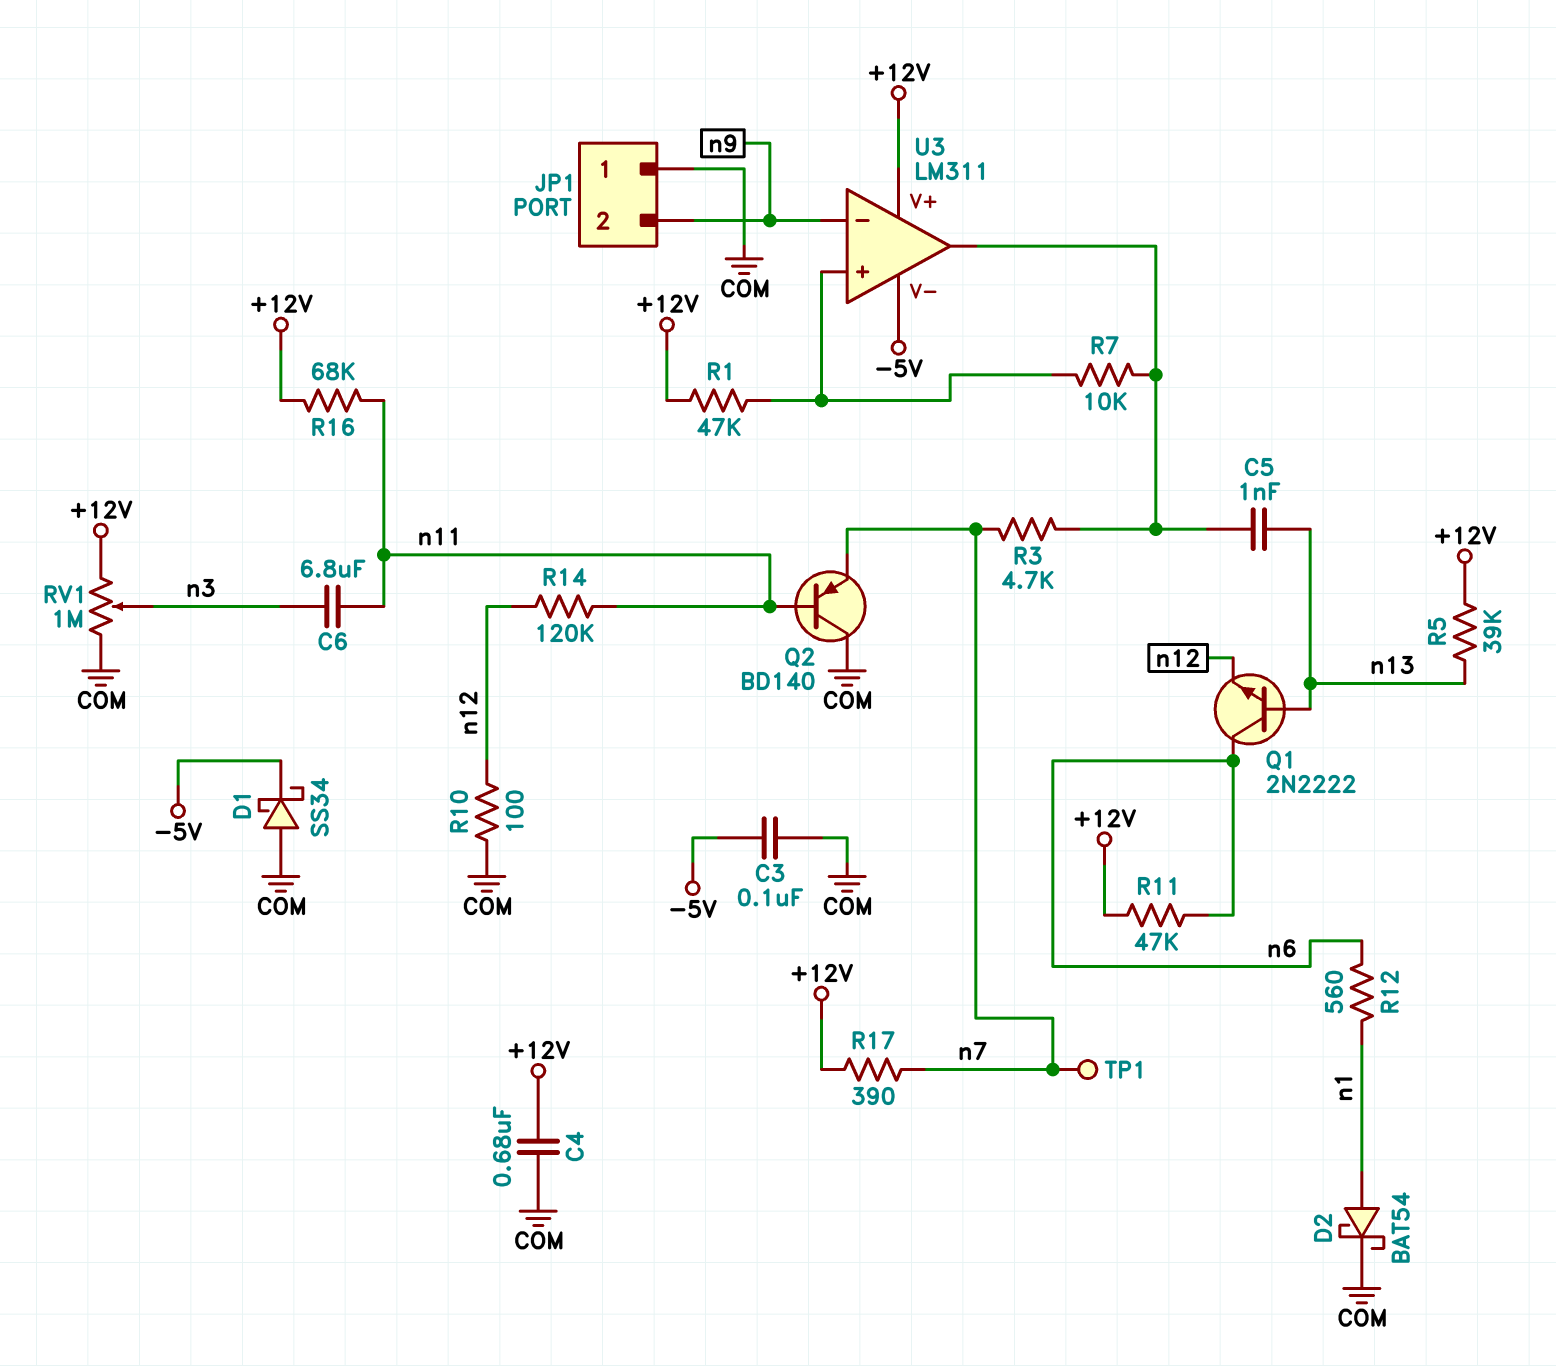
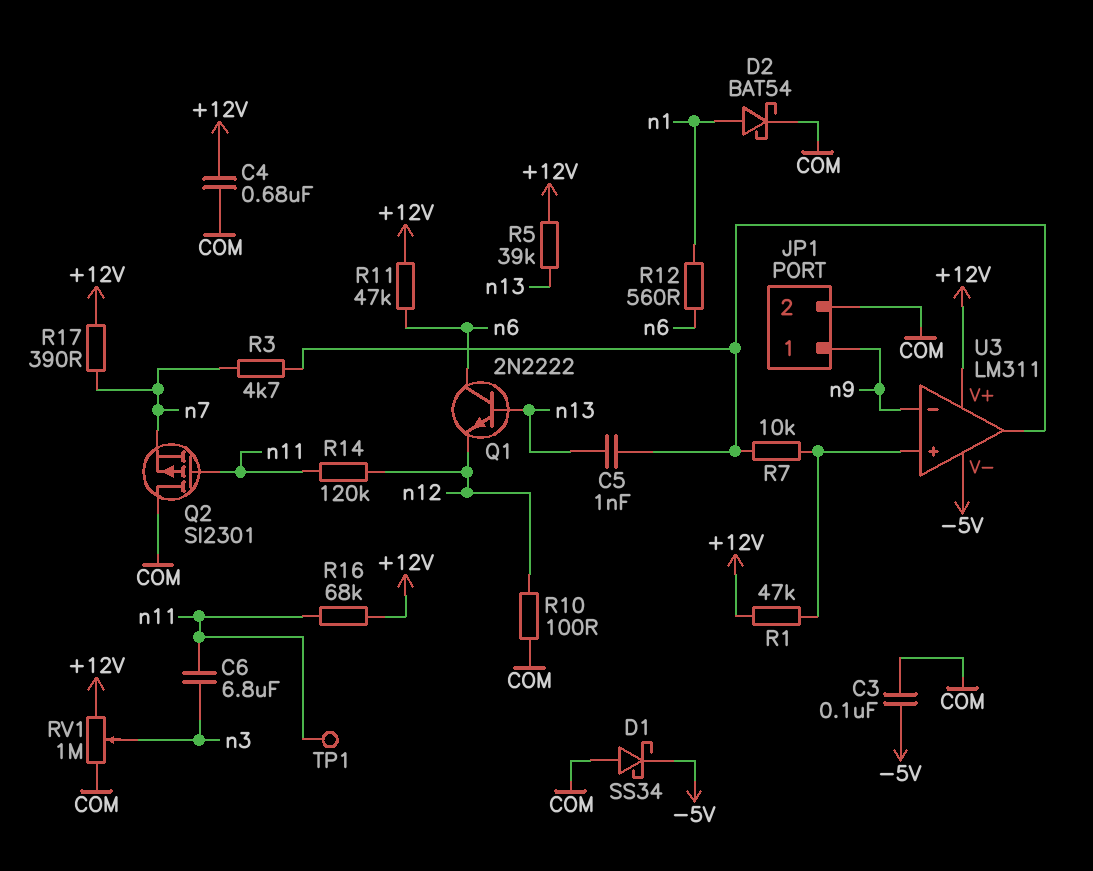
JP1 pin 1: COM -> n9
JP1 pin 2: n9 -> COM
Q2: PNP BD140 (B n11, C COM, E n7) -> PMOS SI2301 (G n11, D COM, S n7)
TP1: test point (n7) -> test point (n11)

